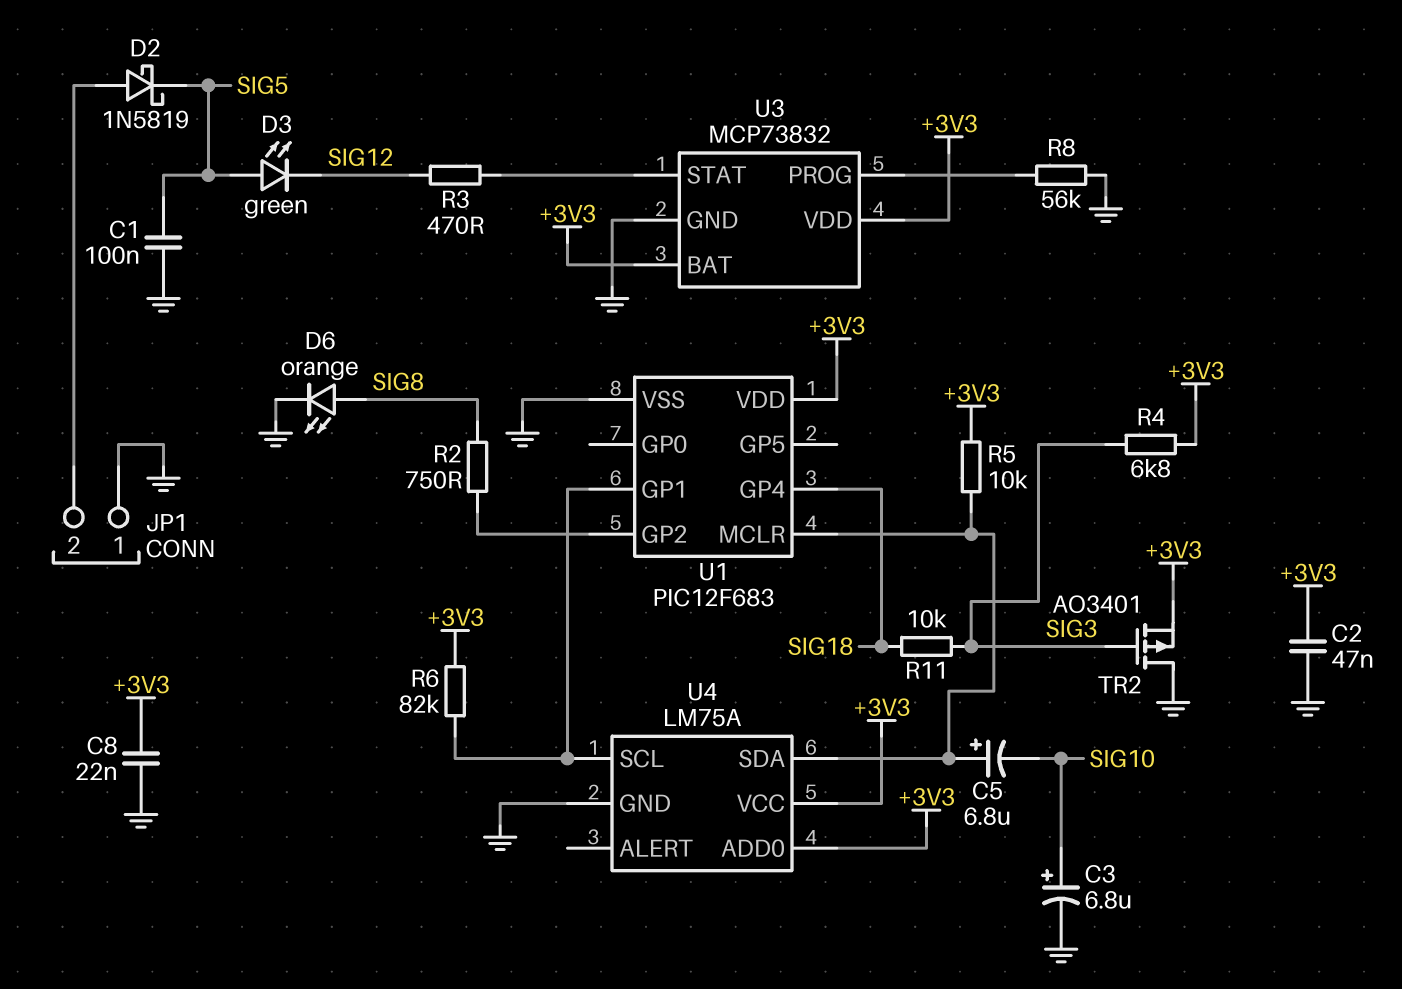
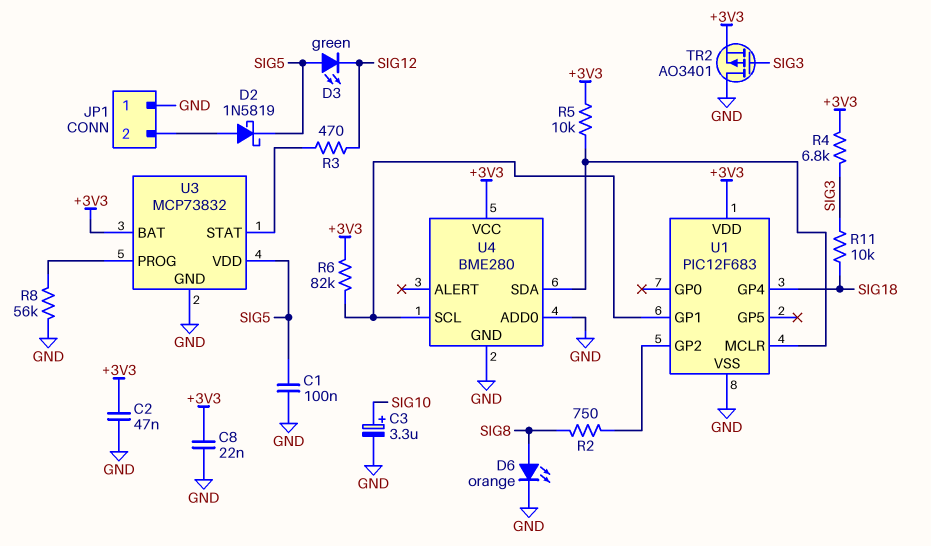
C3: 6.8uF (plus SIG10, minus GND) -> 3.3uF (plus SIG10, minus GND)
C5: 6.8uF (plus U1/MCLR, minus SIG10) -> none
U3 pin VDD: +3V3 -> SIG5
U4: LM75A -> BME280
U4 pin ADD0: +3V3 -> GND

